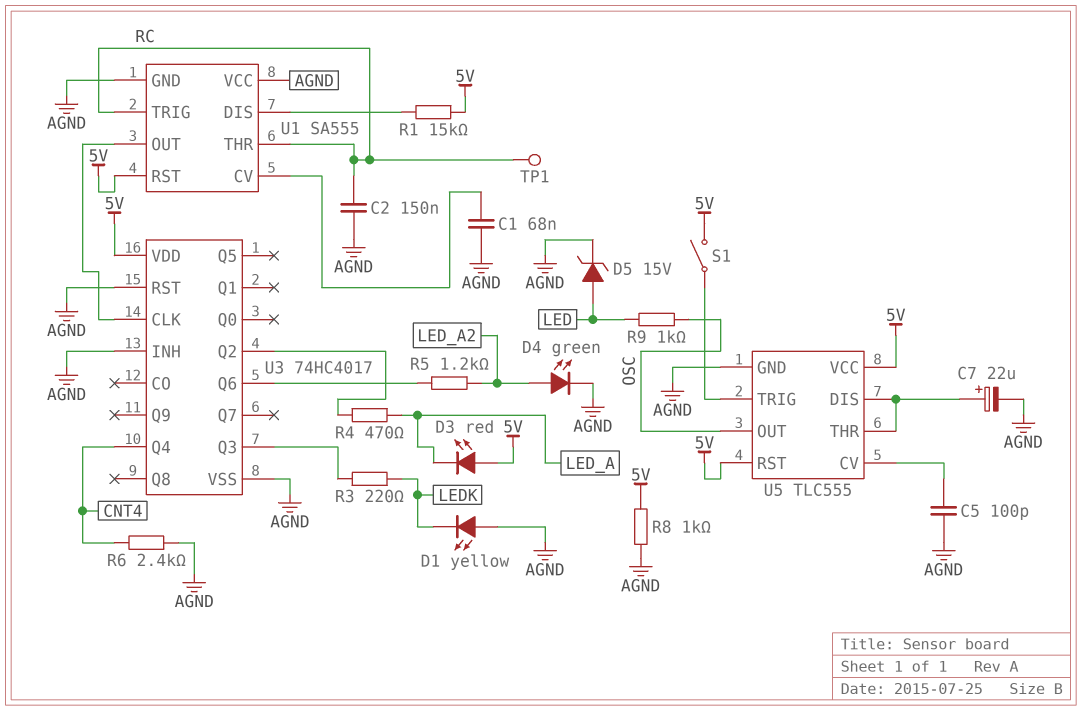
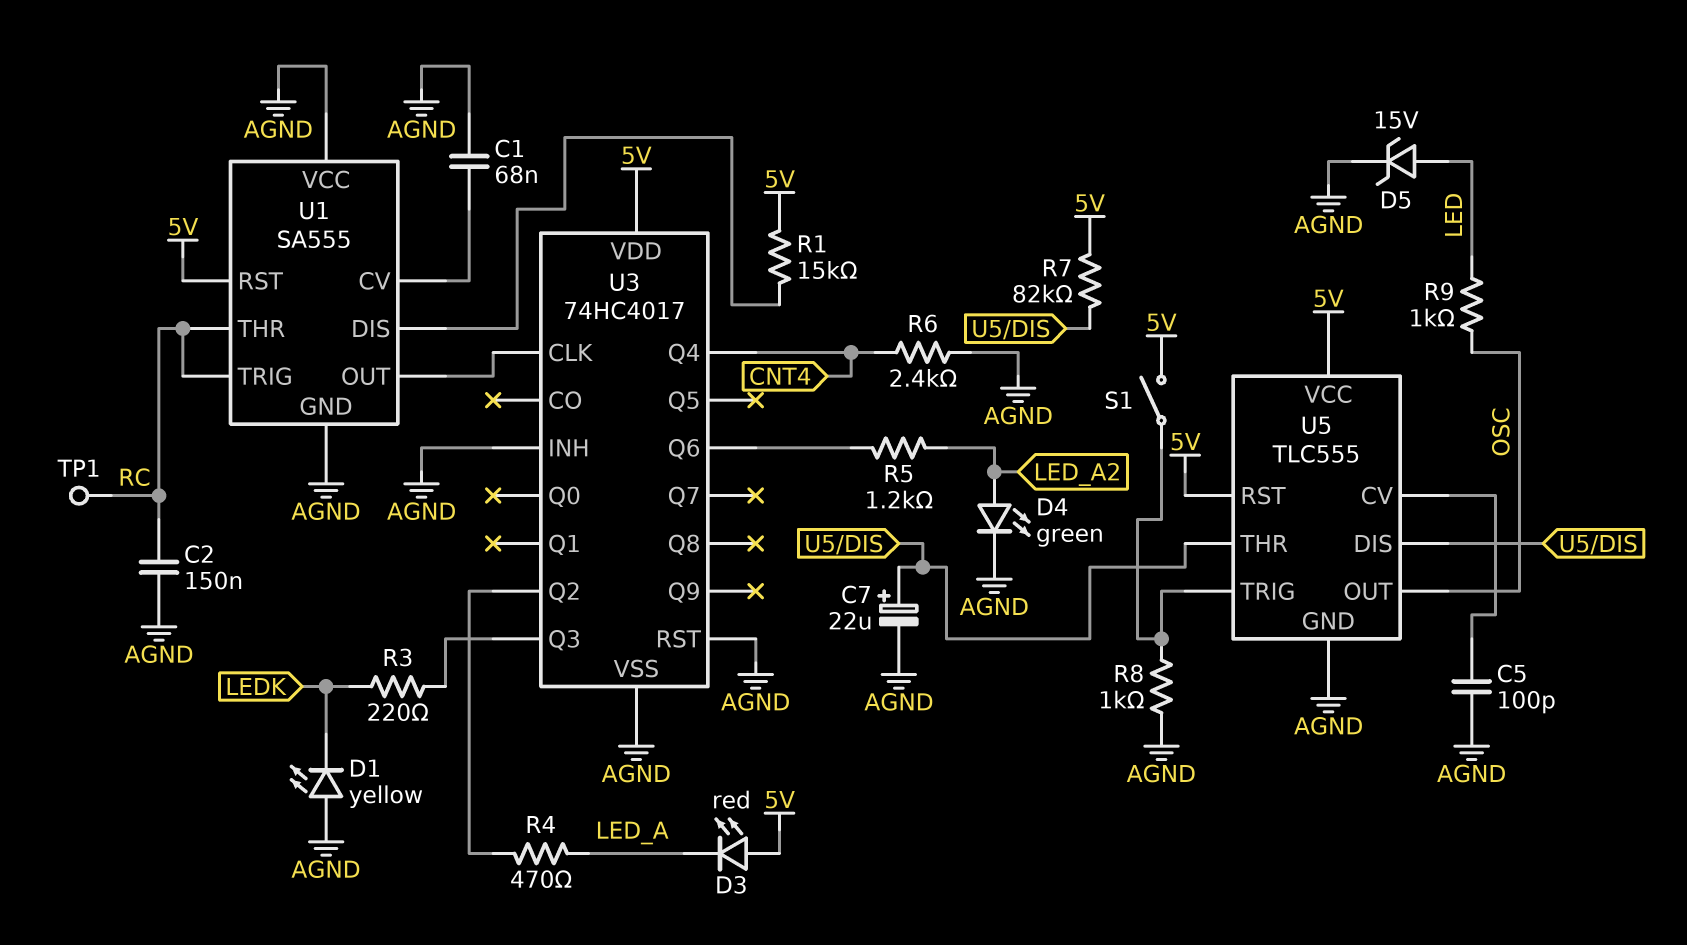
R7: none -> 82k (5V, U5/DIS)
R8: 1k (5V, AGND) -> 1k (AGND, U5/TRIG)

